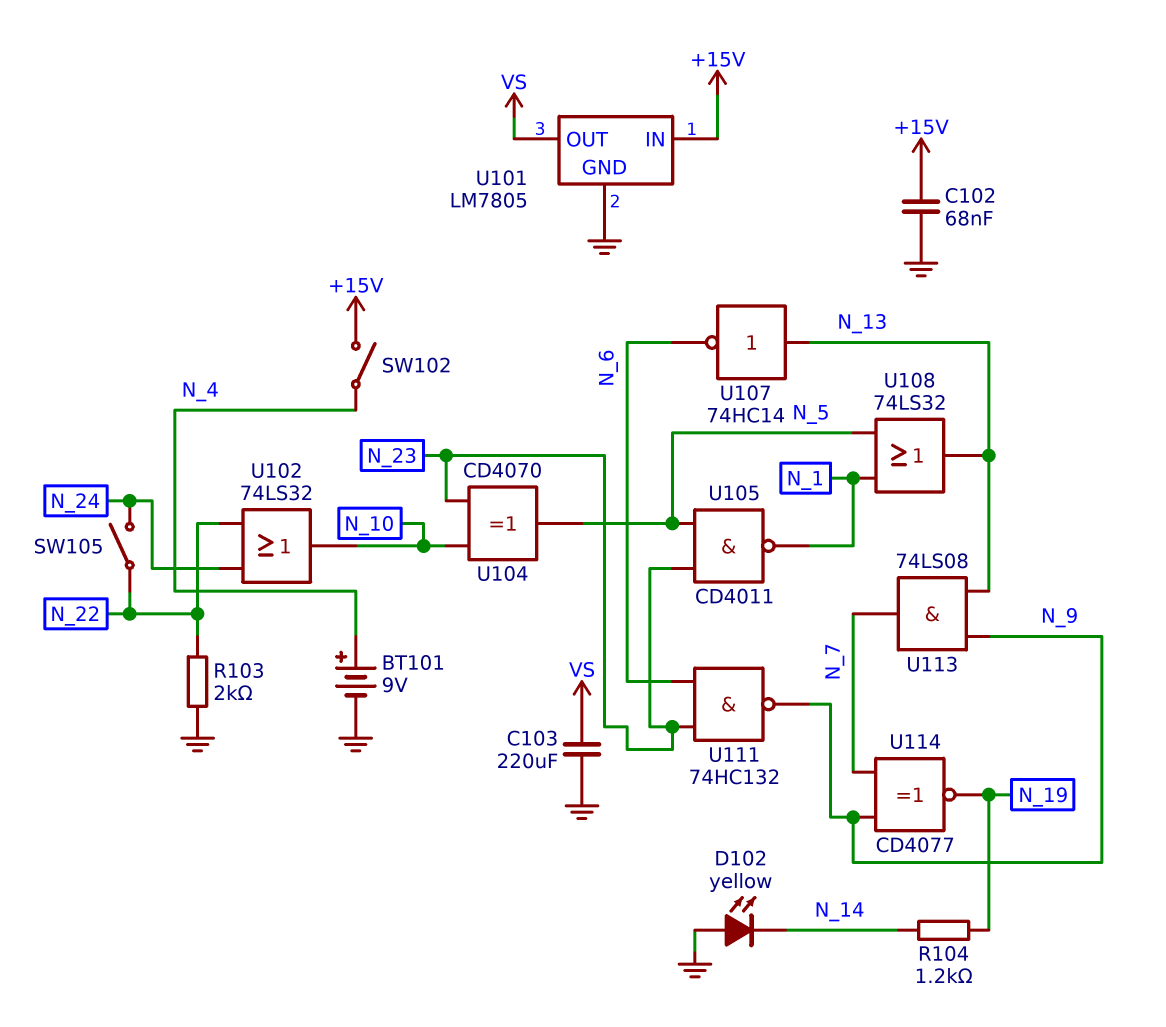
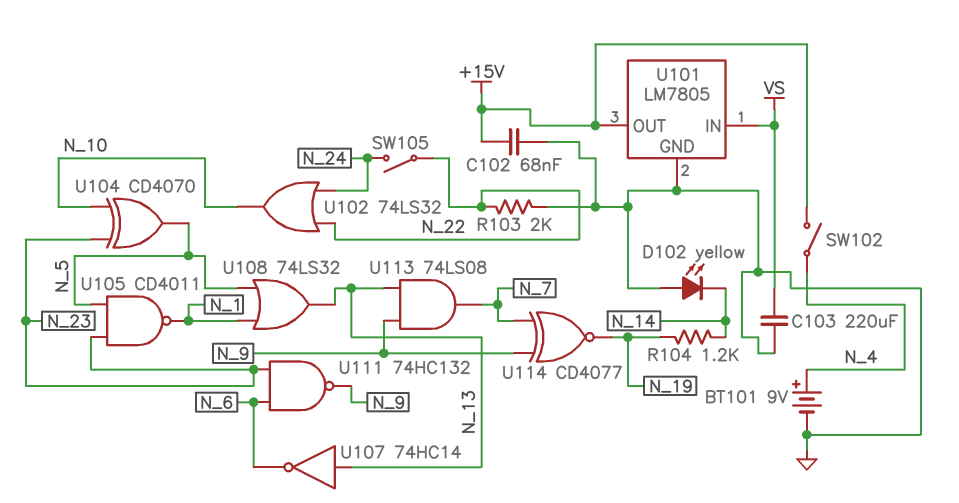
U101 pin IN: +15V -> VS
U101 pin OUT: VS -> +15V

